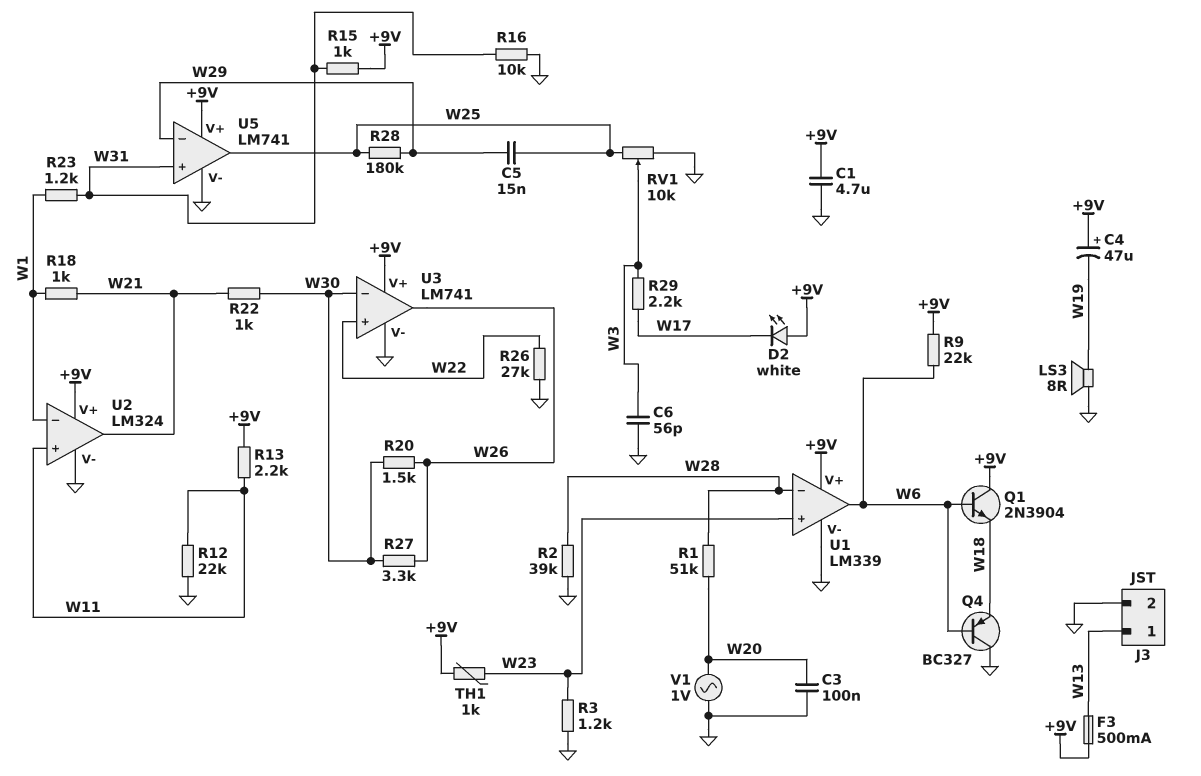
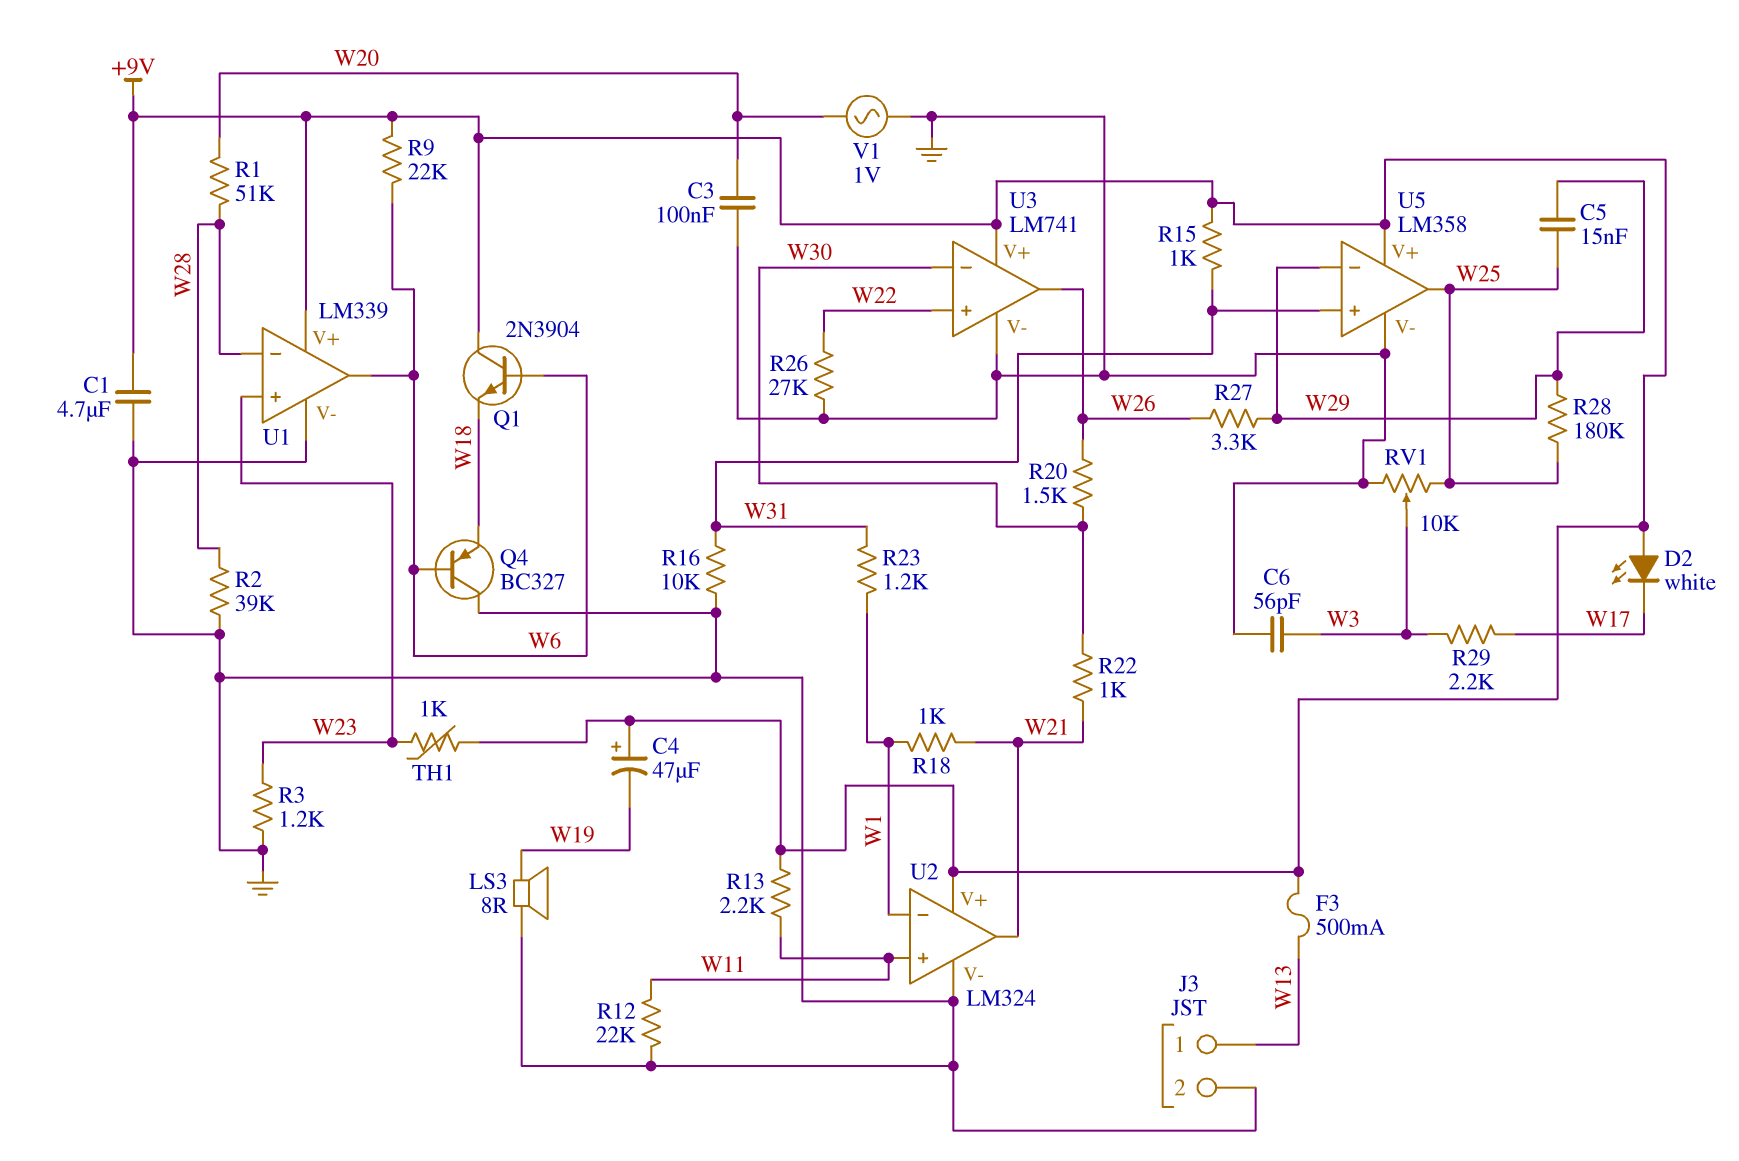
R27: 3.3k (W26, W30) -> 3.3k (W26, W29)
U5: LM741 -> LM358

